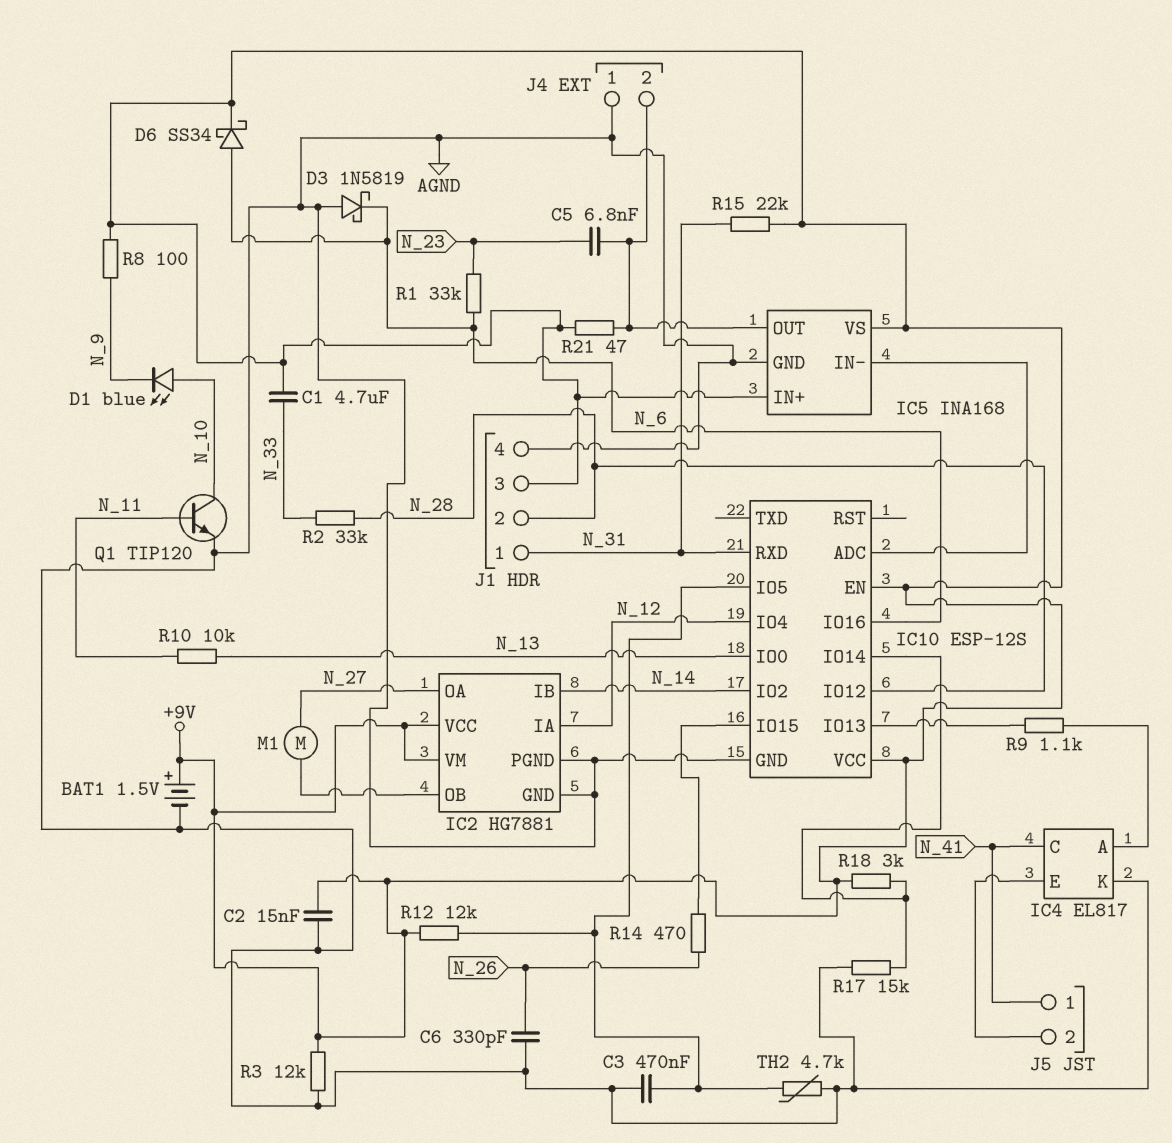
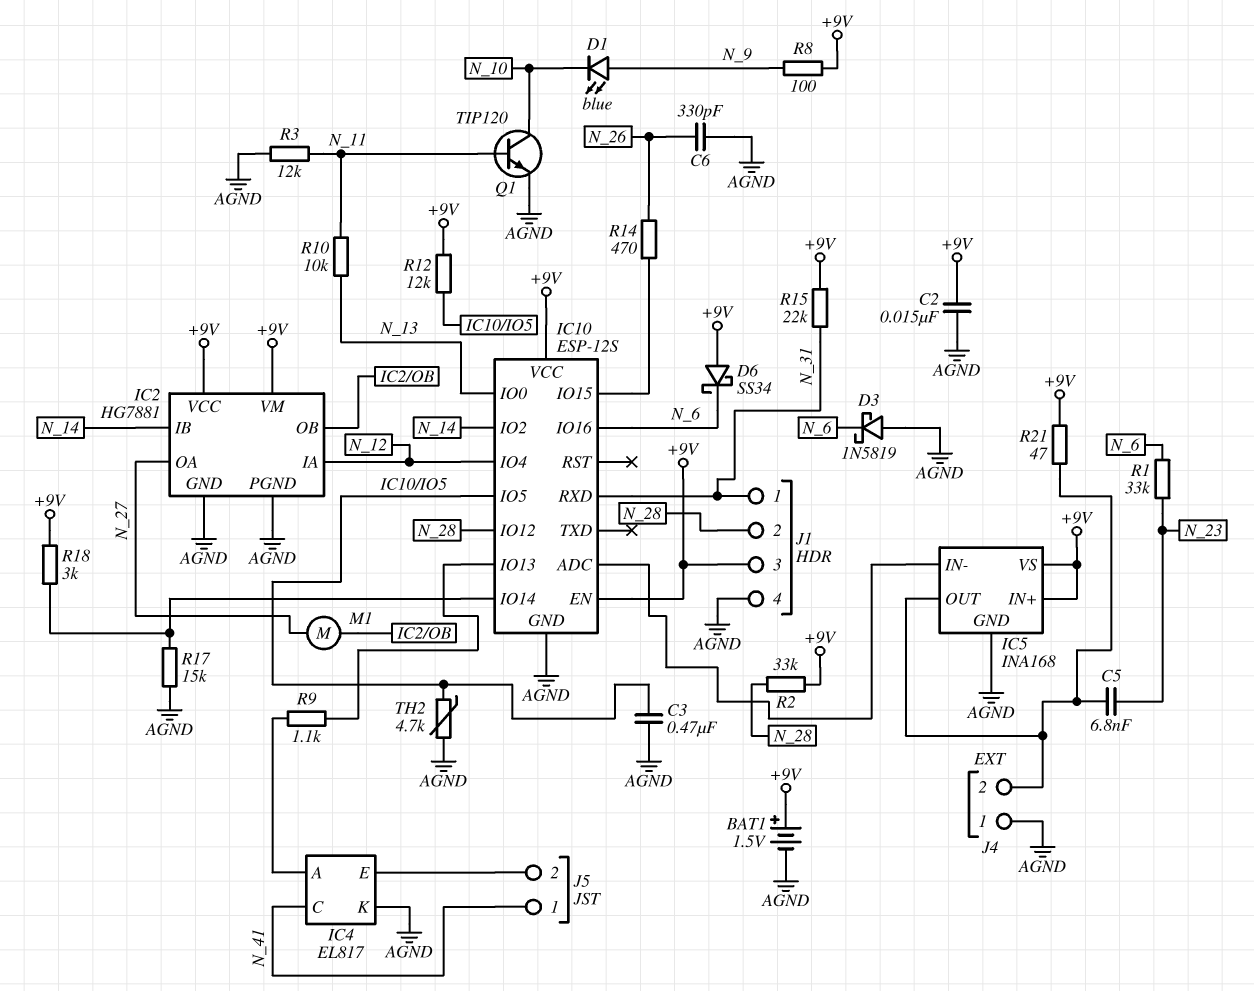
C1: 4.7uF (+9V, N_33) -> none
D1: LED blue (A N_10, K N_9) -> LED blue (A N_9, K N_10)
D6: schottky SS34 (A N_6, K +9V) -> schottky SS34 (A +9V, K N_6)
R2: 33k (N_28, N_33) -> 33k (+9V, N_28)
R3: 12k (+9V, AGND) -> 12k (AGND, N_11)

